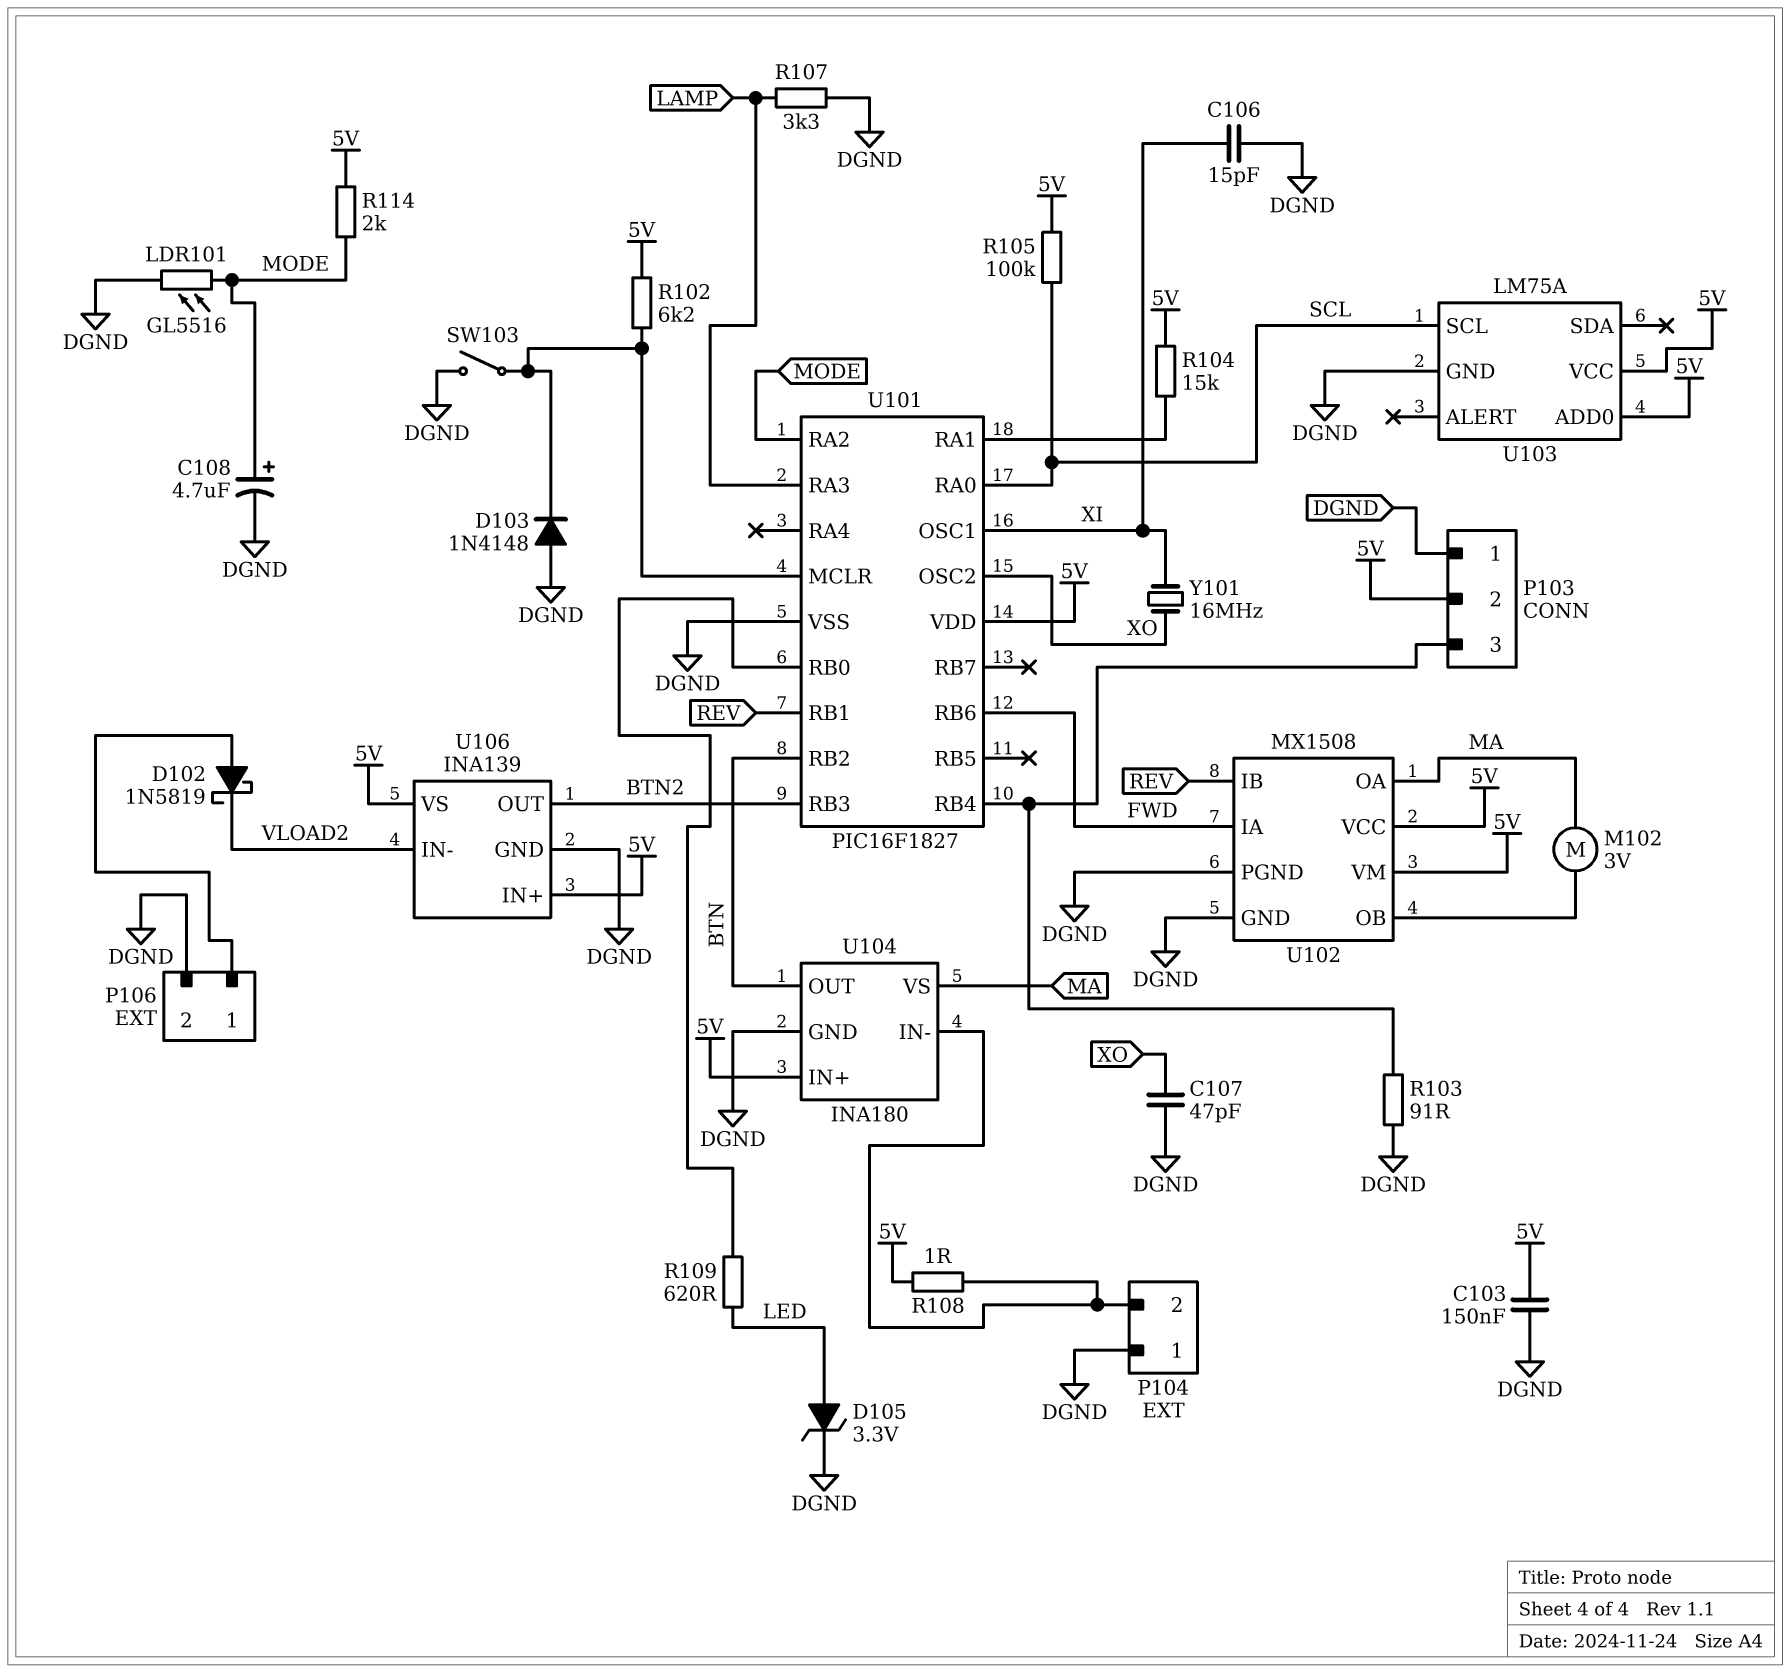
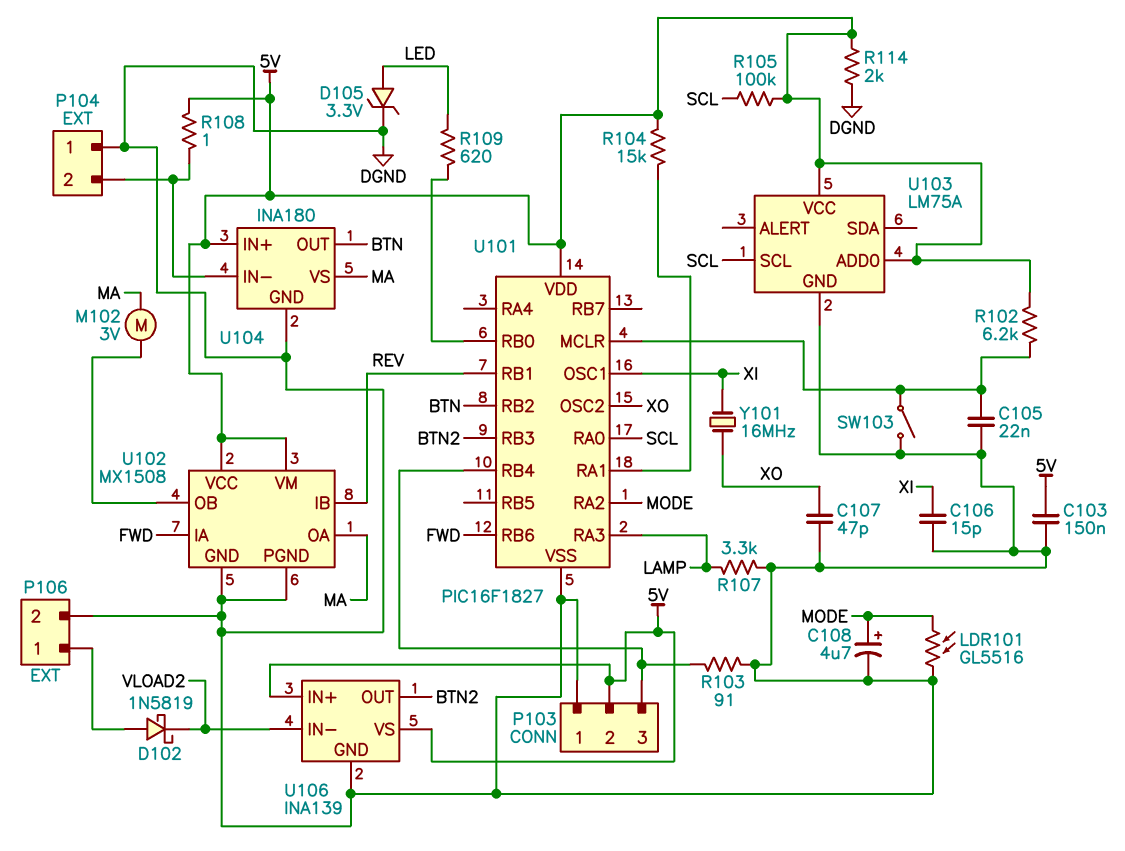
C105: none -> 22nF (DGND, U101/MCLR)
D103: diode 1N4148 (A DGND, K U101/MCLR) -> none
R114: 2k (5V, MODE) -> 2k (5V, DGND)

